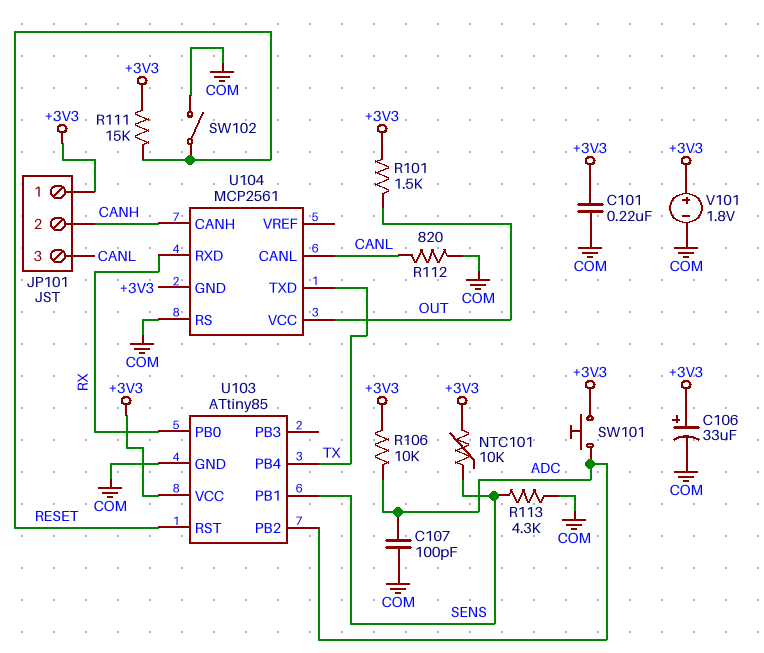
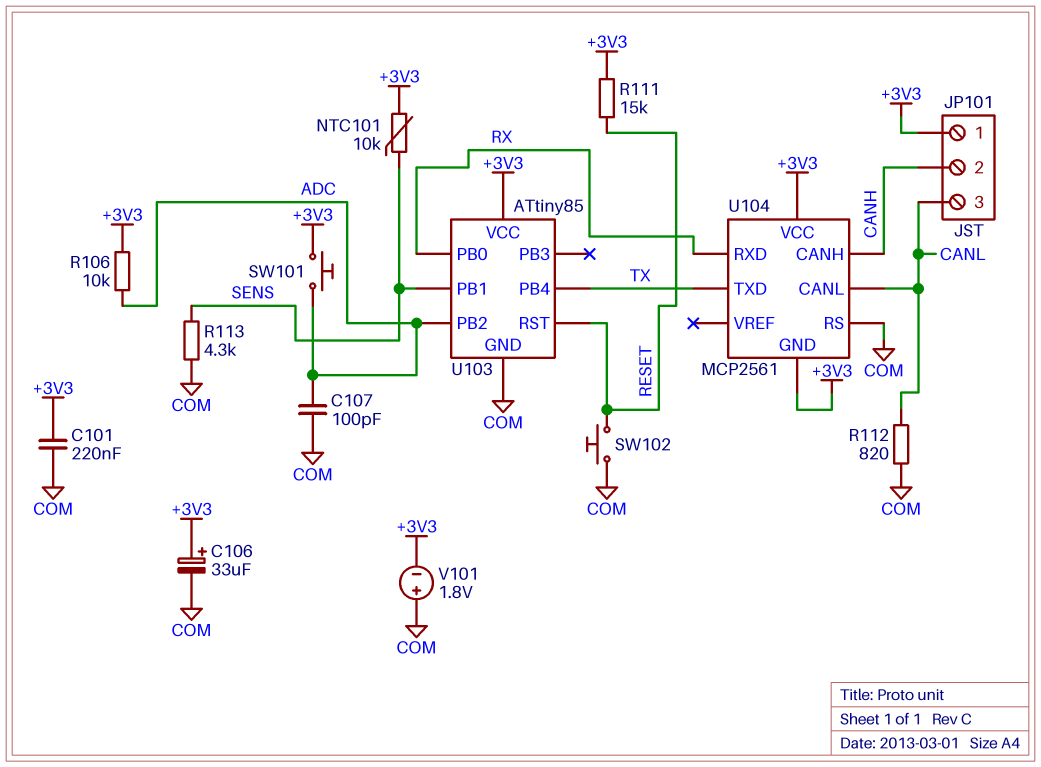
R101: 1.5k (+3V3, OUT) -> none
SW102: switch (COM, RESET) -> button (COM, RESET)
U104 pin VCC: OUT -> +3V3
V101: 1.8V (plus +3V3, minus COM) -> 1.8V (plus COM, minus +3V3)

